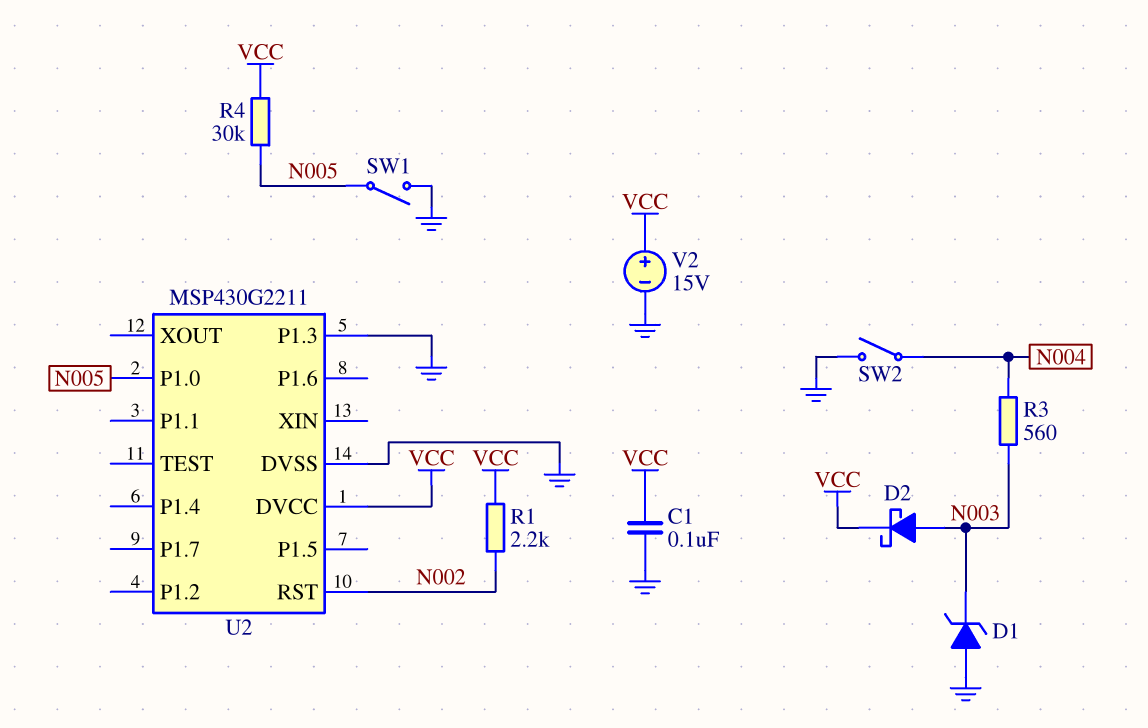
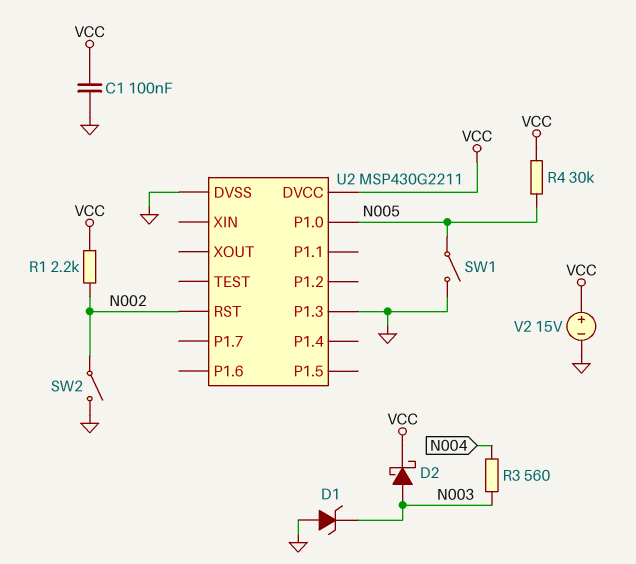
SW2: switch (GND, N004) -> switch (GND, N002)

